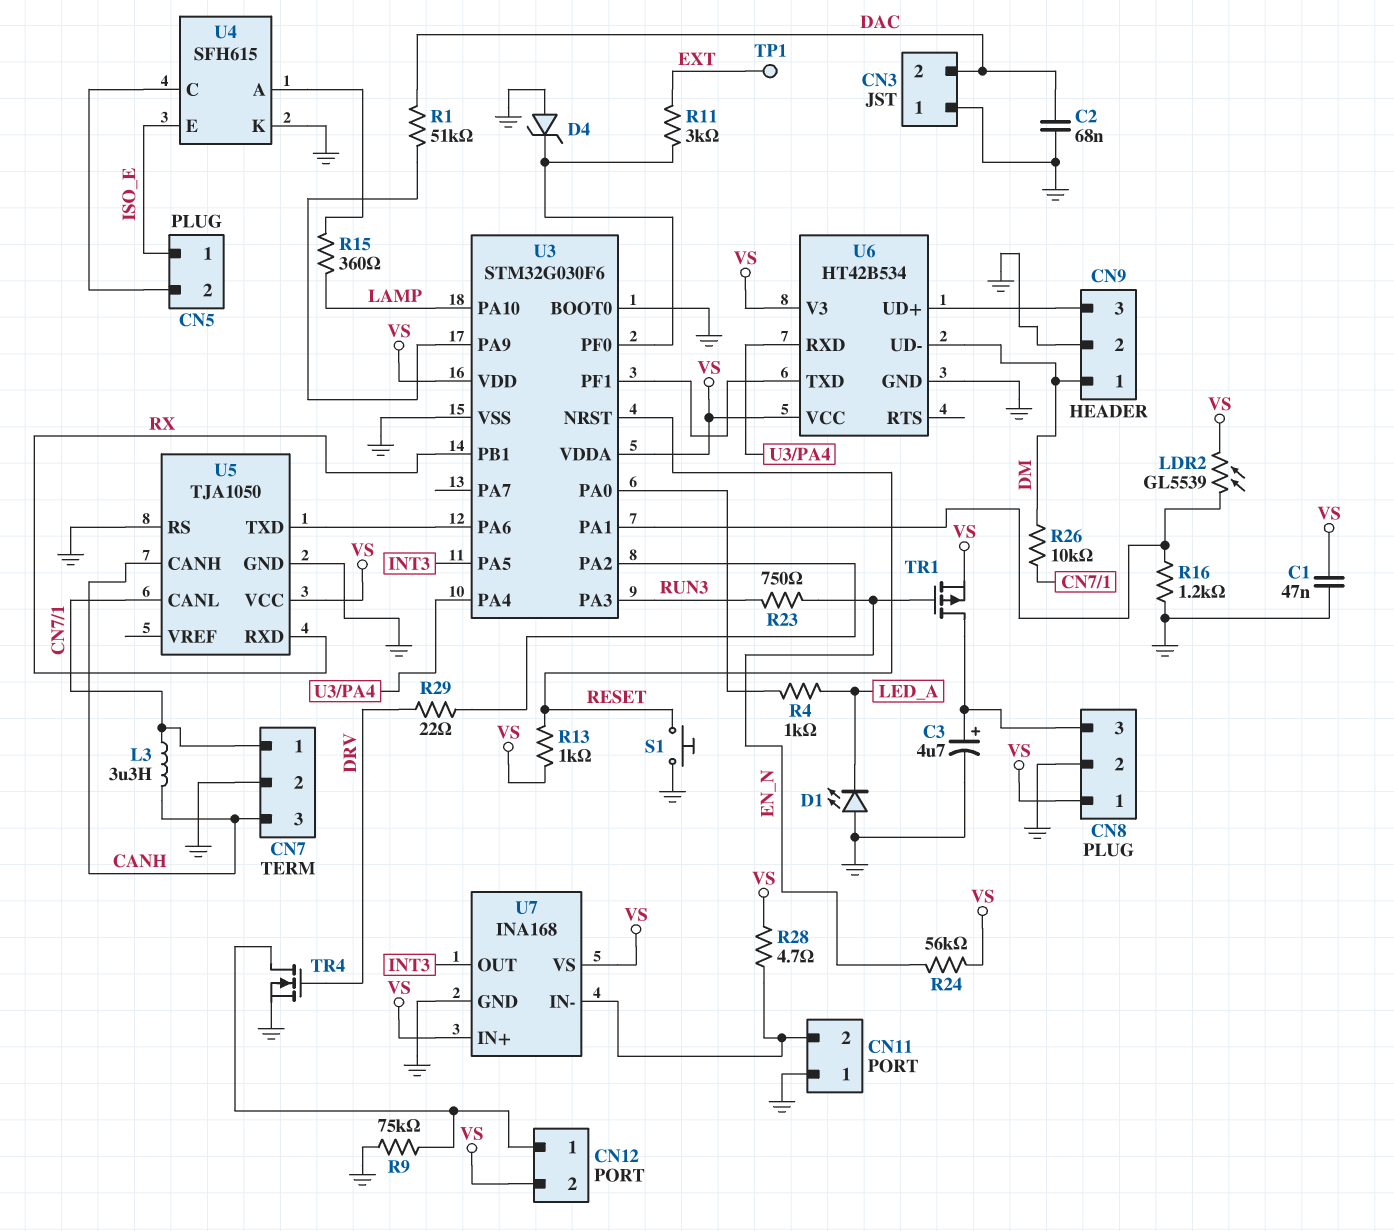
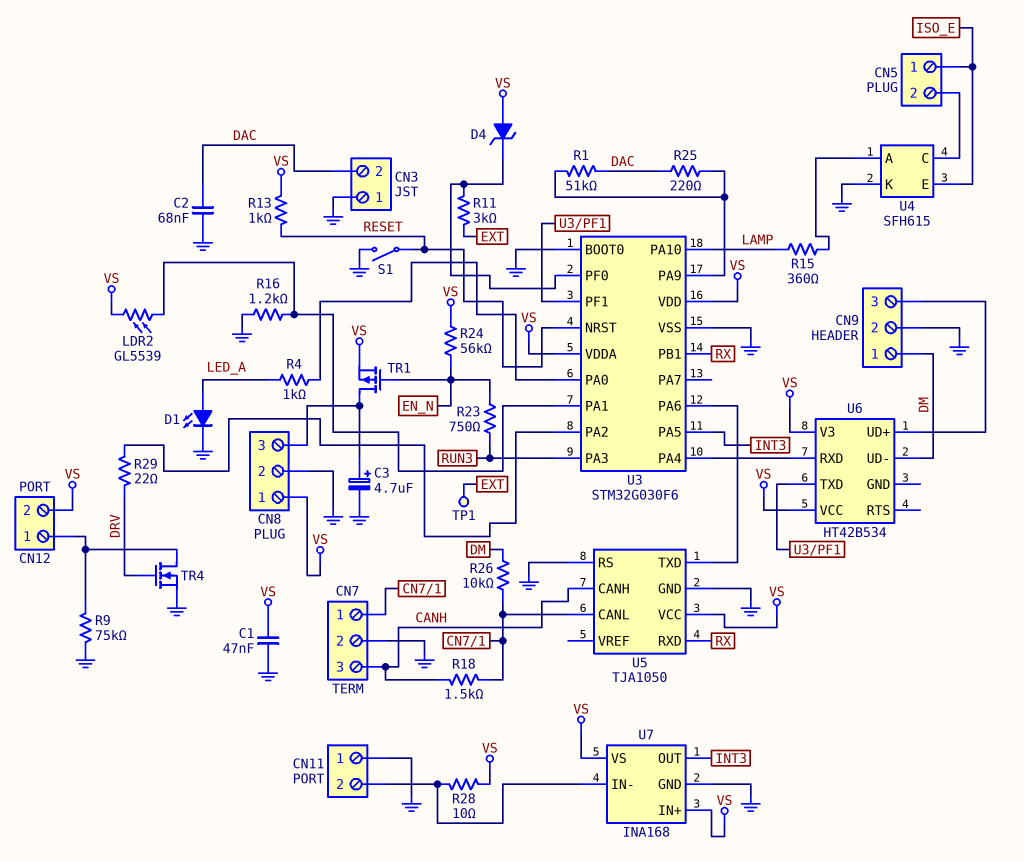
D1: LED (A GND, K LED_A) -> LED (A LED_A, K GND)
D4: zener (A GND, K U3/PF0) -> zener (A VS, K U3/PF0)
L3: 3.3uH (CANH, CN7/1) -> none
R18: none -> 1.5k (CANH, CN7/1)
R25: none -> 220 (DAC, U3/PA9)
R28: 4.7 (CN11/2, VS) -> 10 (CN11/2, VS)
S1: button (GND, RESET) -> switch (GND, RESET)
U6 pin GND: GND -> none

